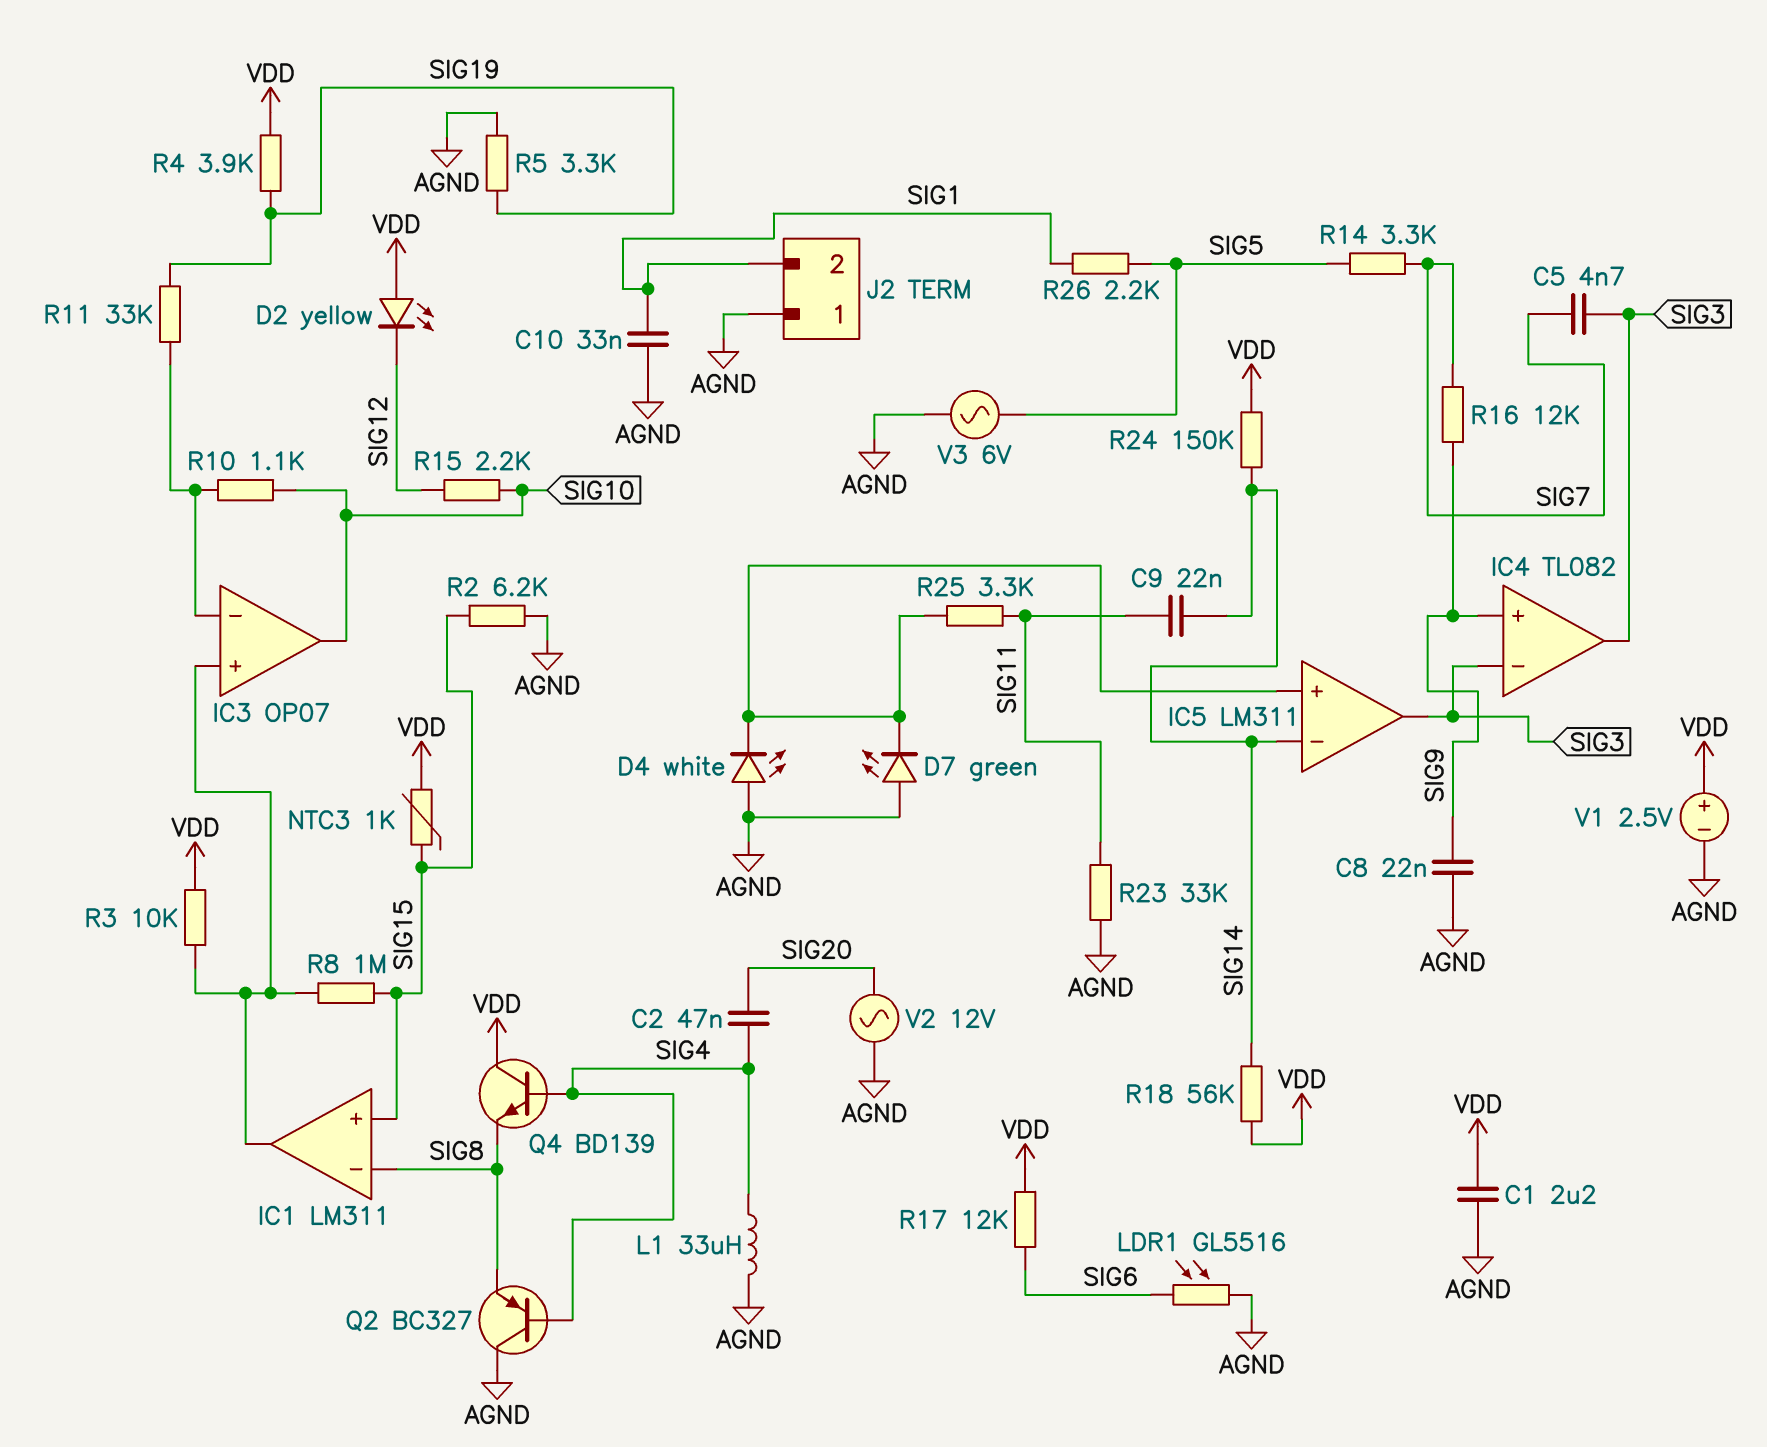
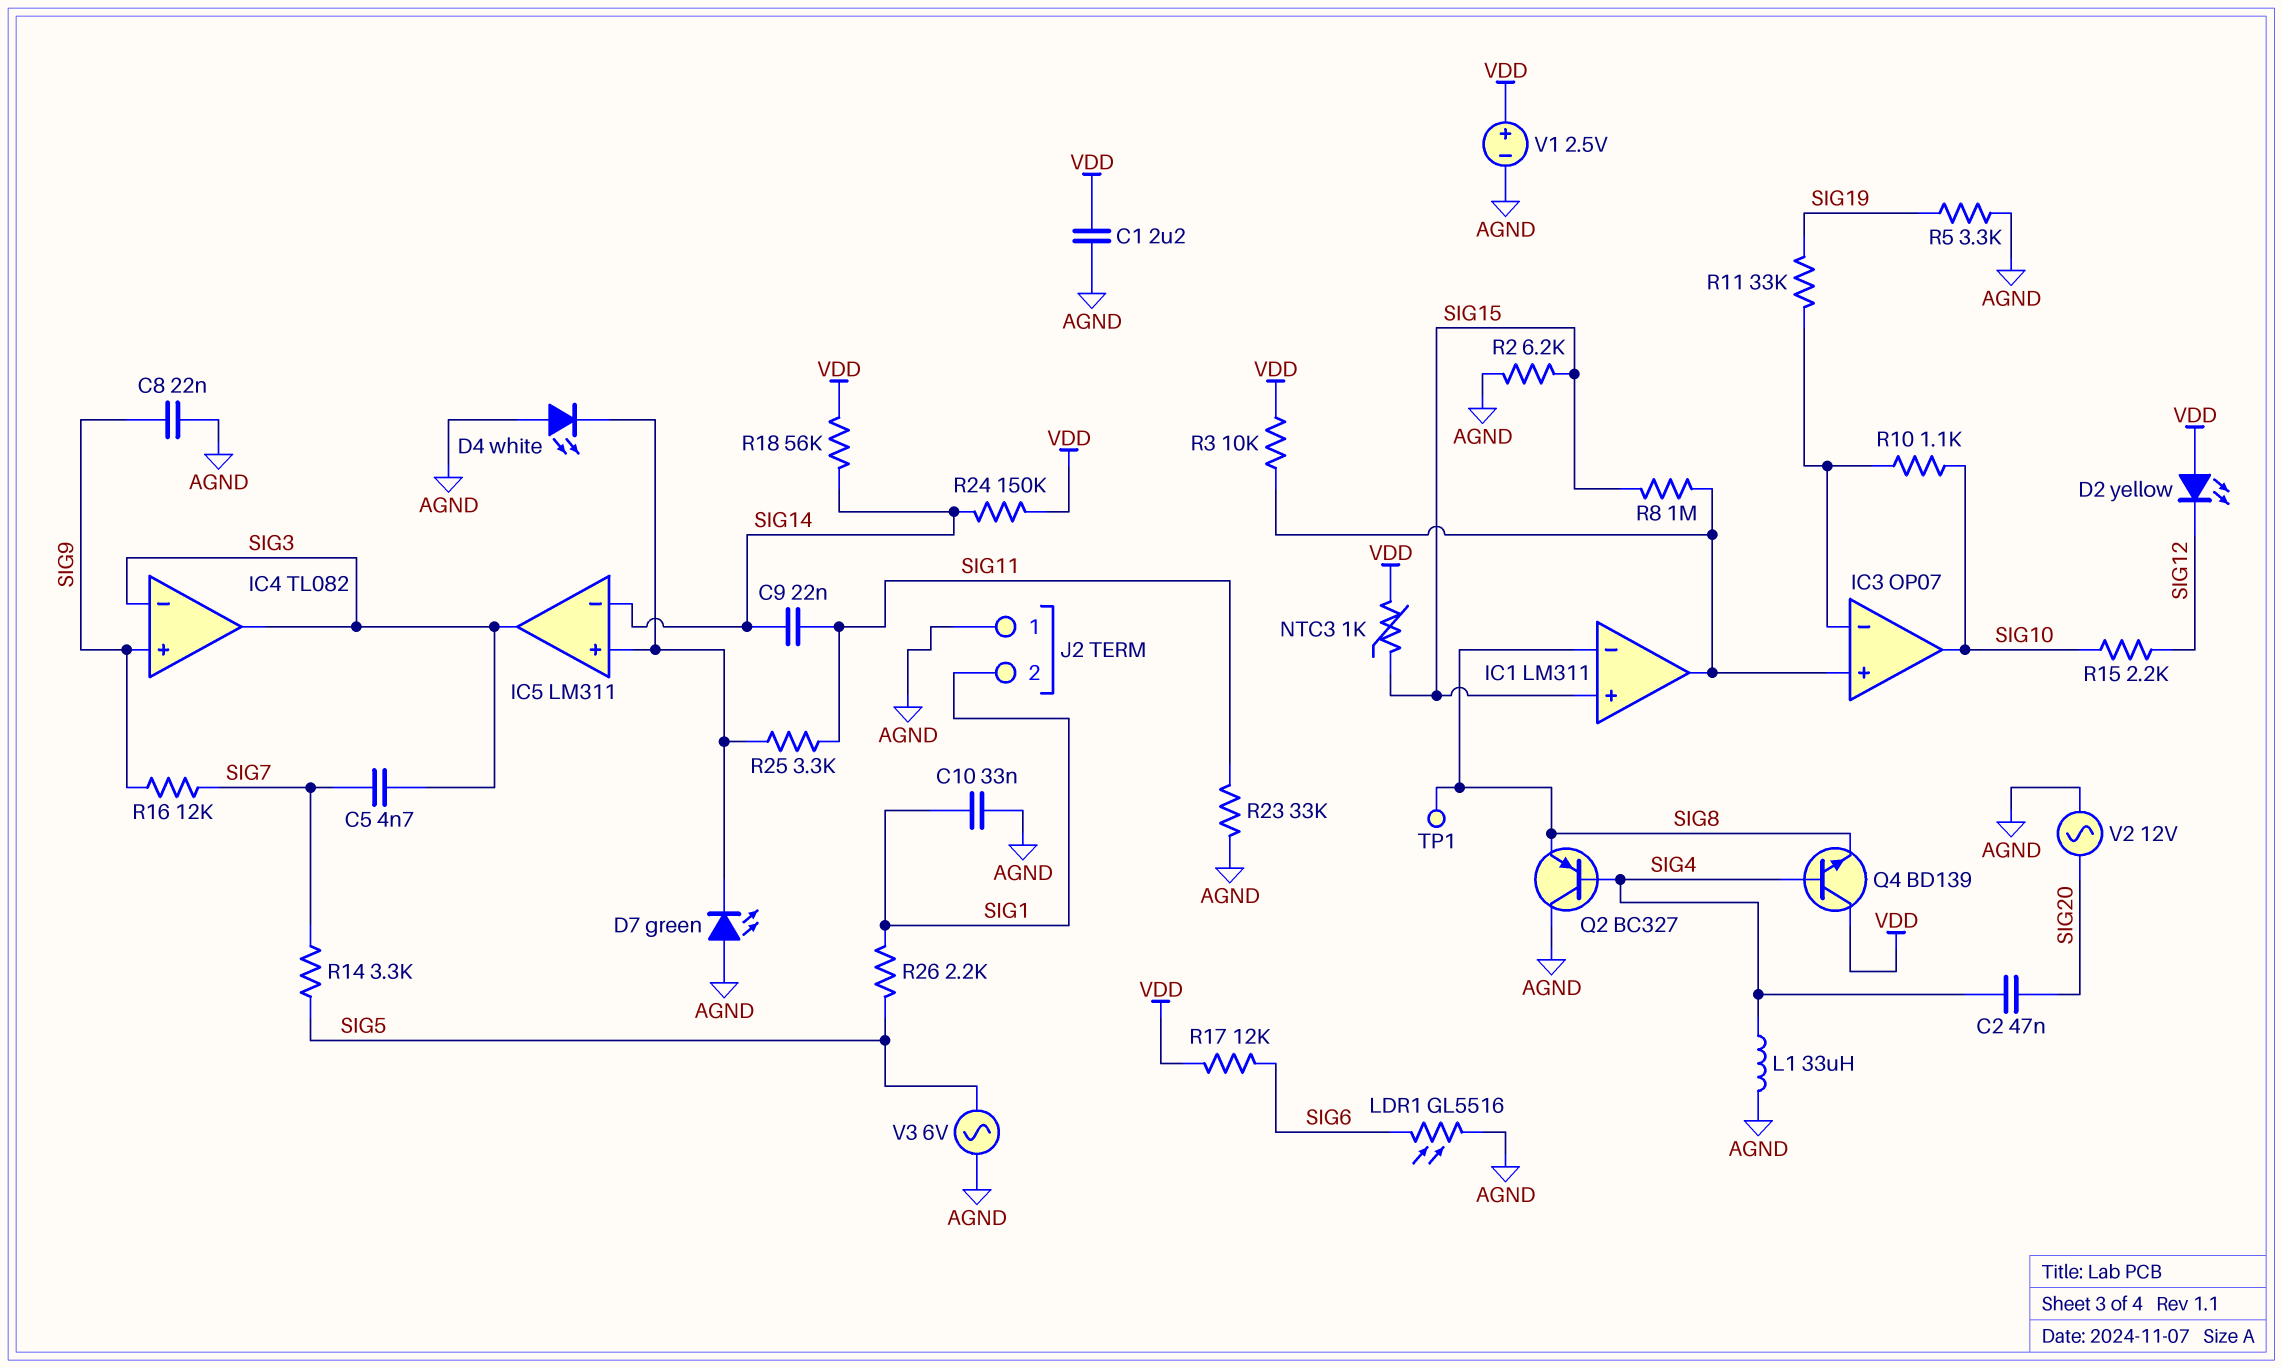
R4: 3.9k (SIG19, VDD) -> none
TP1: none -> test point (SIG8)

